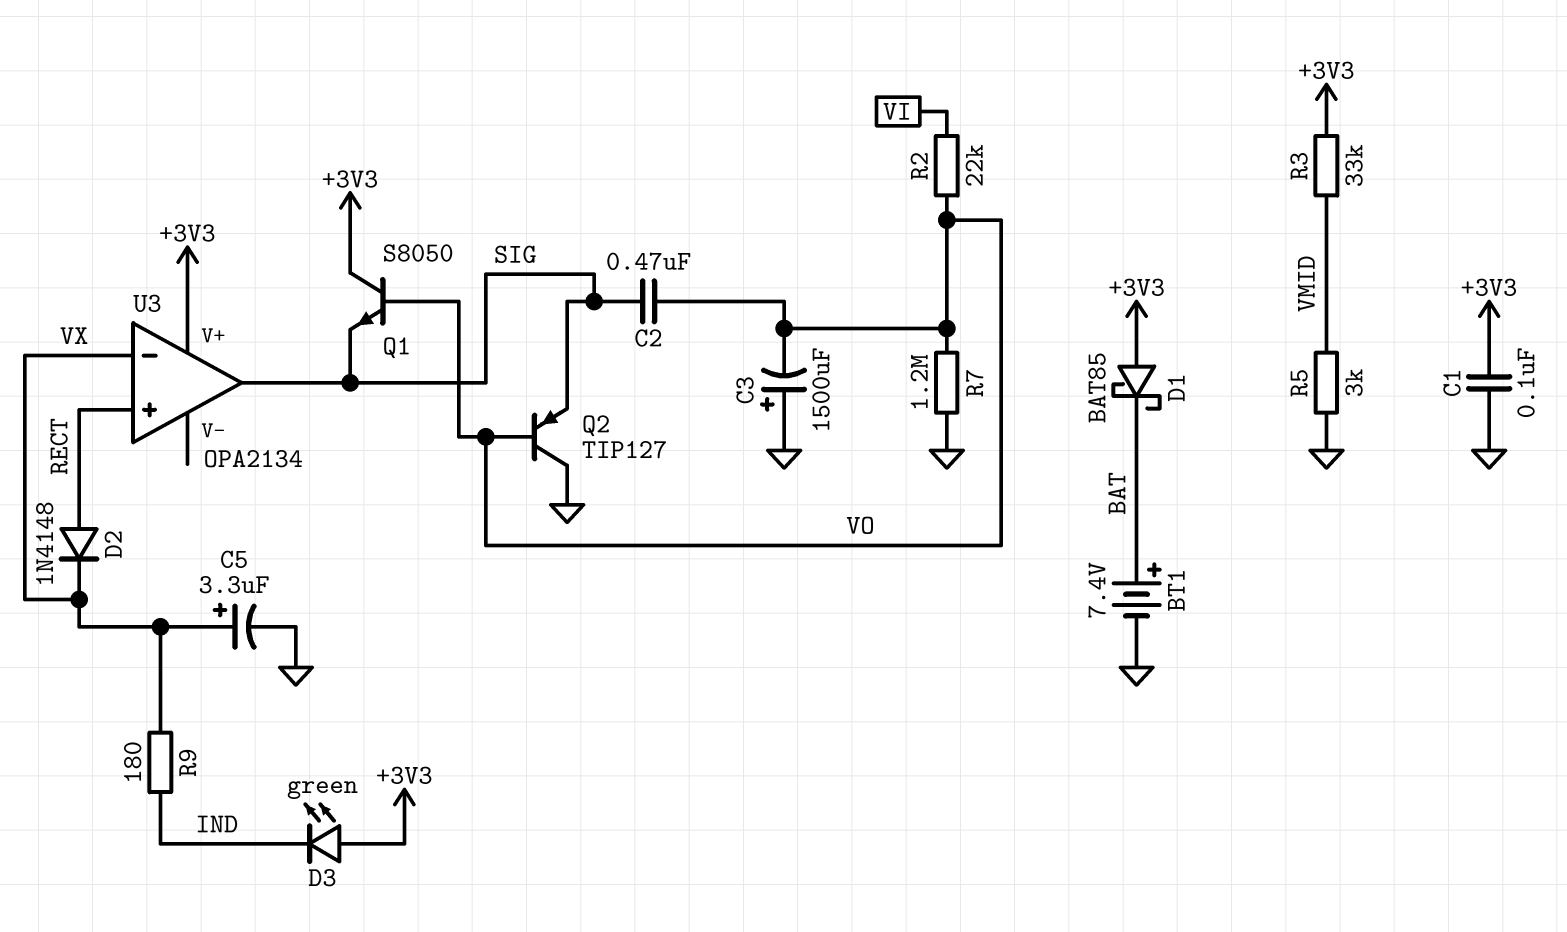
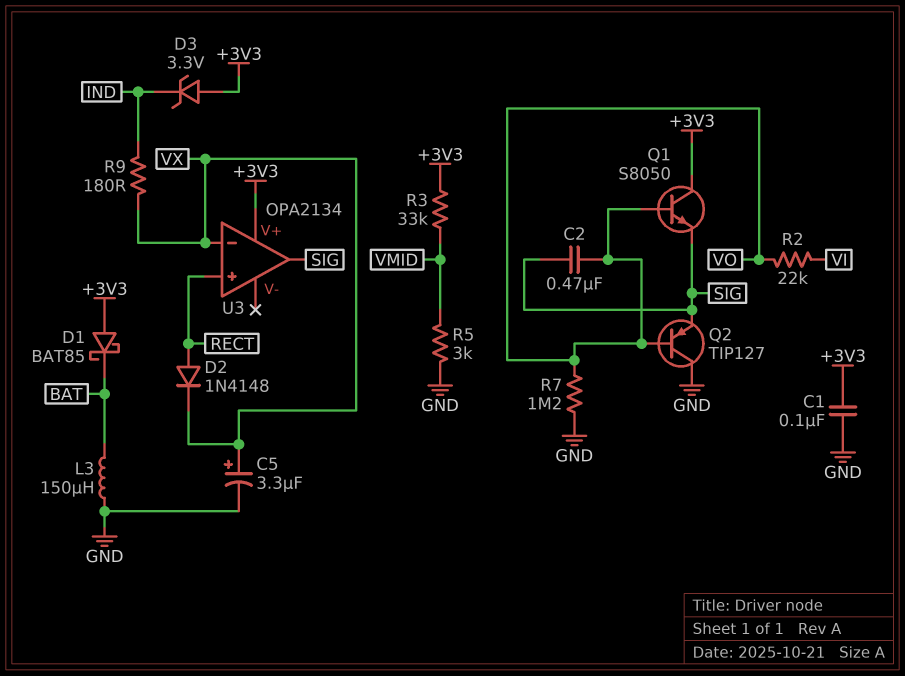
BT1: 7.4V (plus BAT, minus GND) -> none
C3: 1500uF (plus GND, minus VO) -> none
D3: LED green (A +3V3, K IND) -> zener 3.3V (A +3V3, K IND)
L3: none -> 150uH (BAT, GND)

